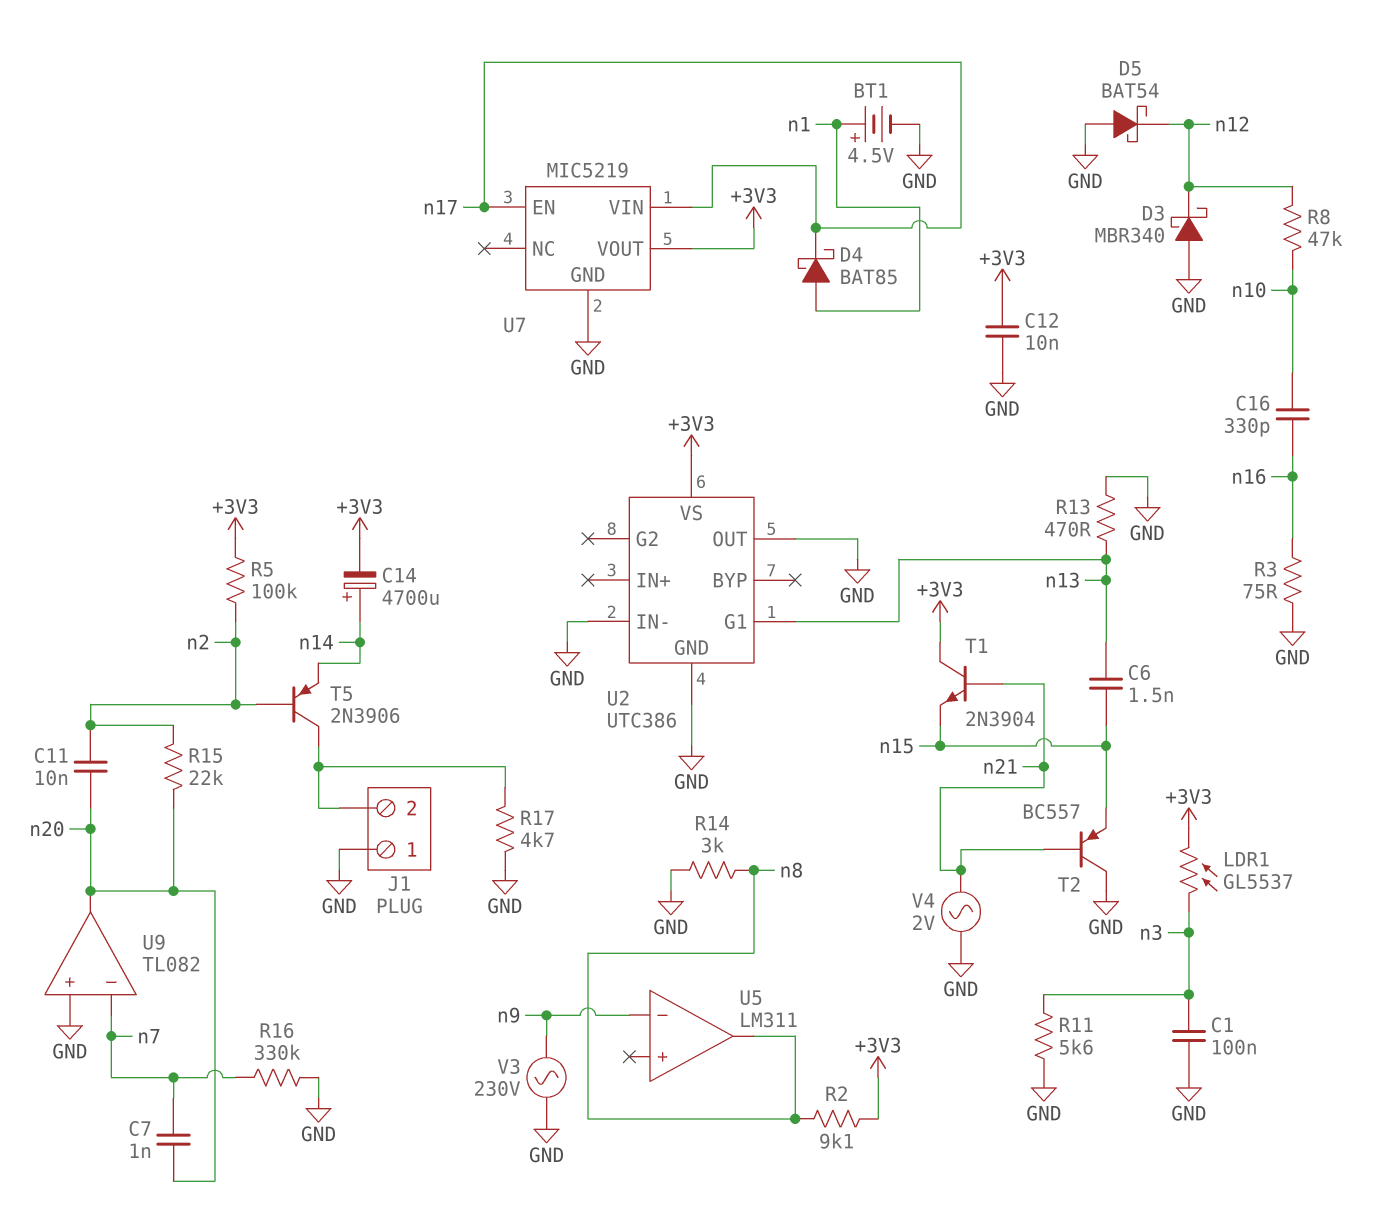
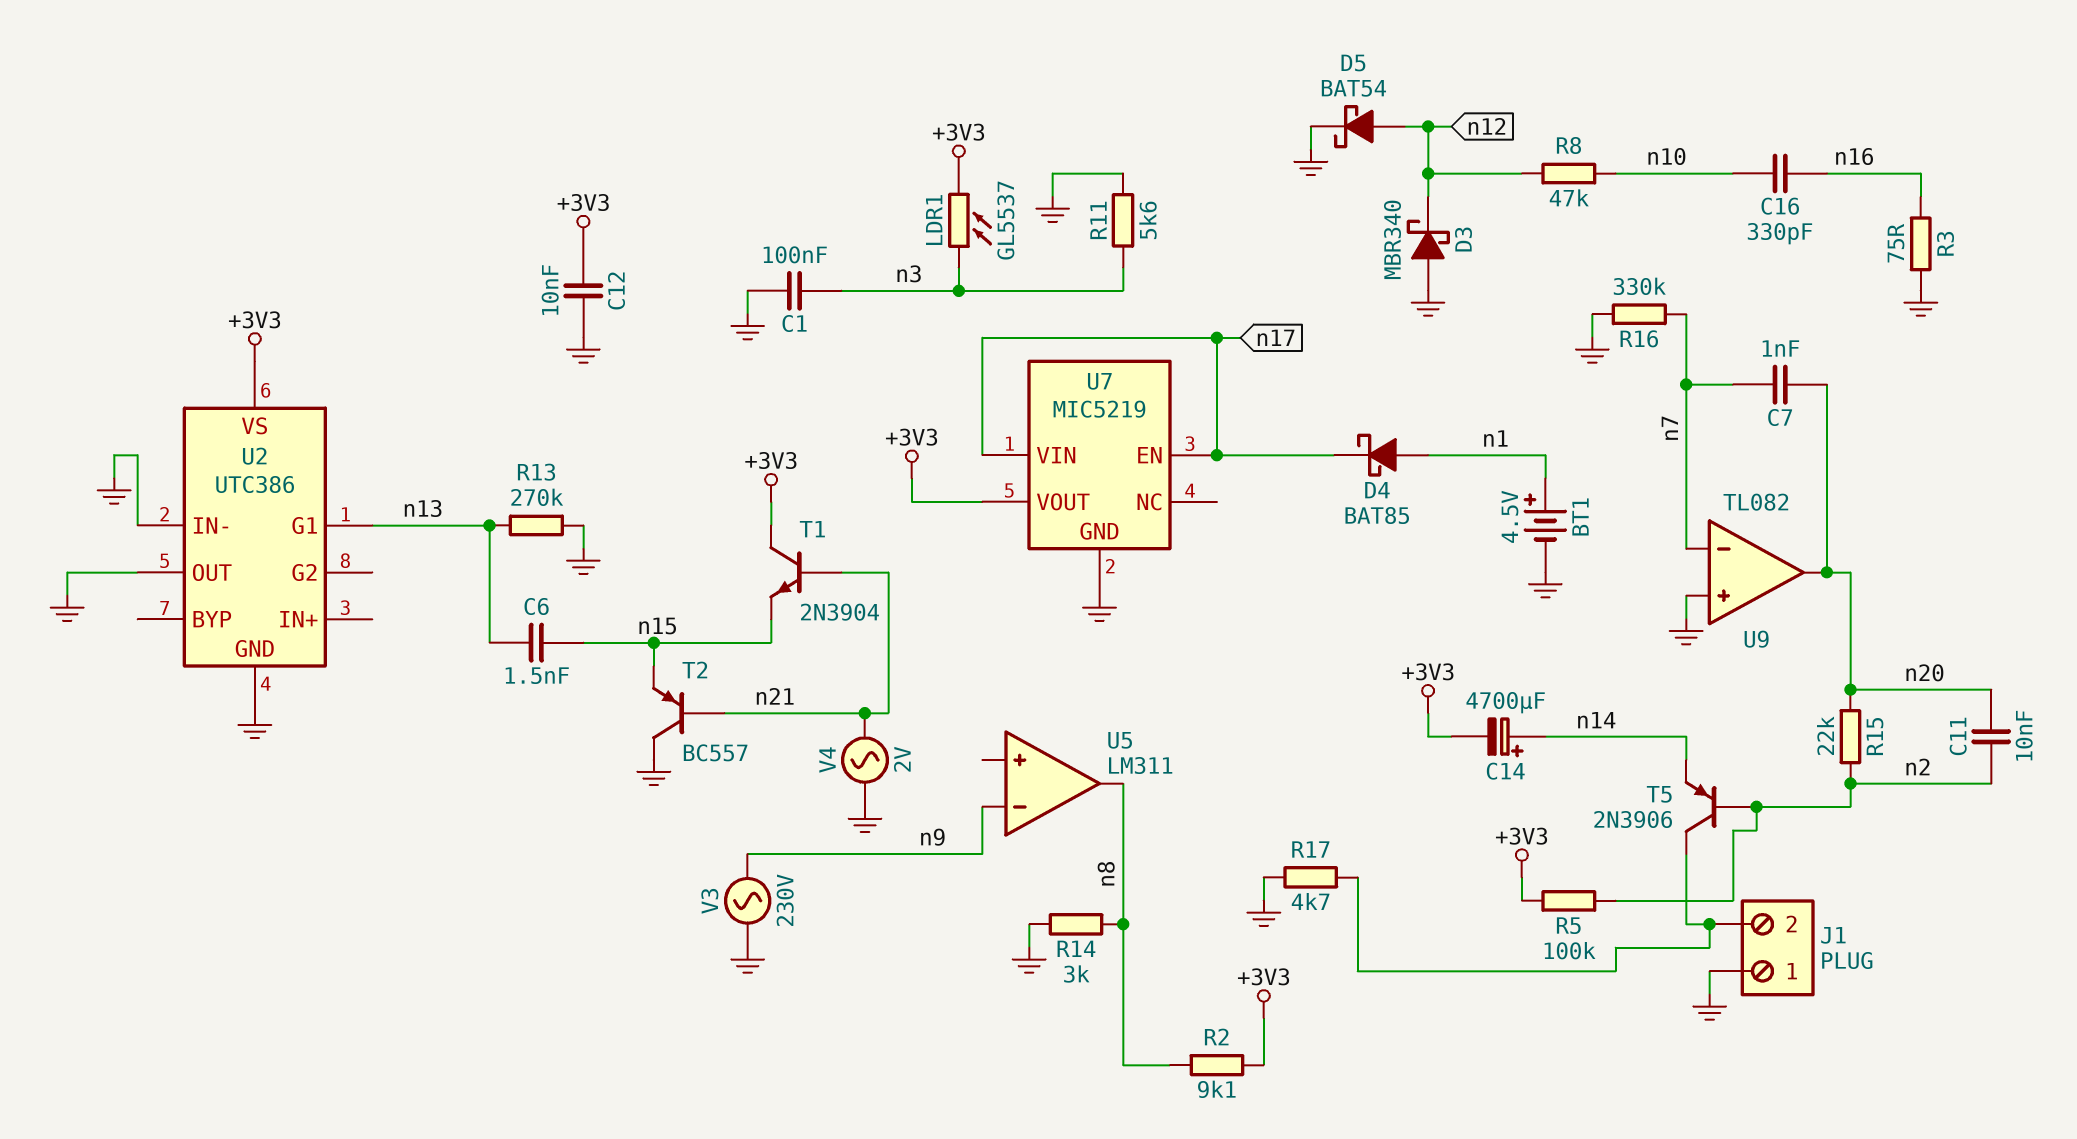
D5: schottky BAT54 (A GND, K n12) -> schottky BAT54 (A n12, K GND)
R13: 470 (GND, n13) -> 270k (GND, n13)

